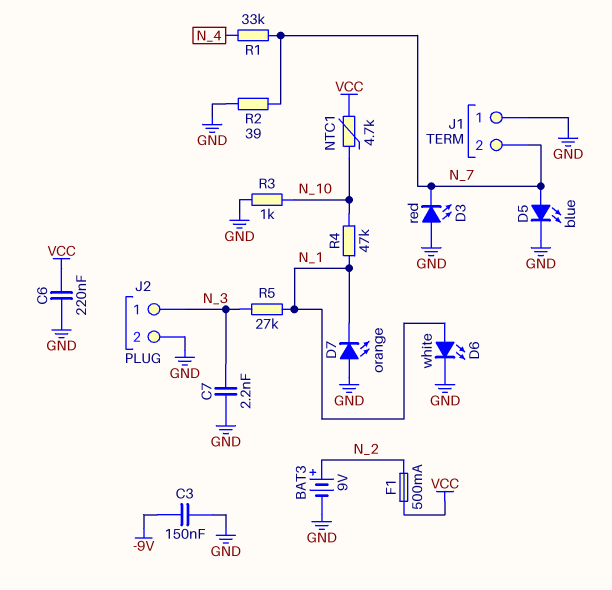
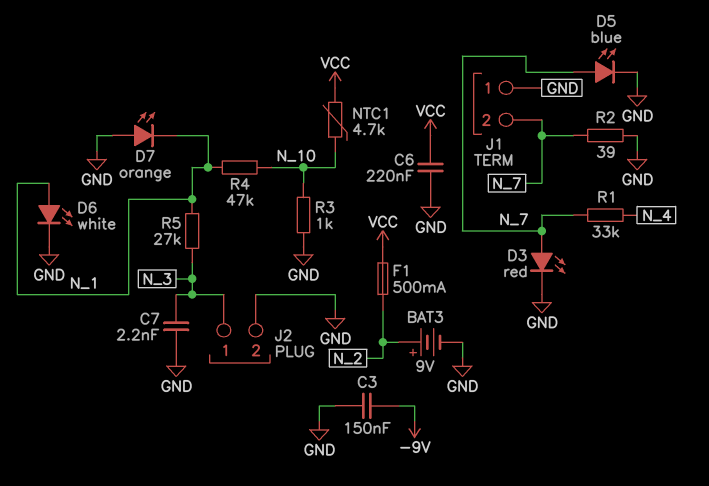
D3: LED red (A GND, K N_7) -> LED red (A N_7, K GND)

